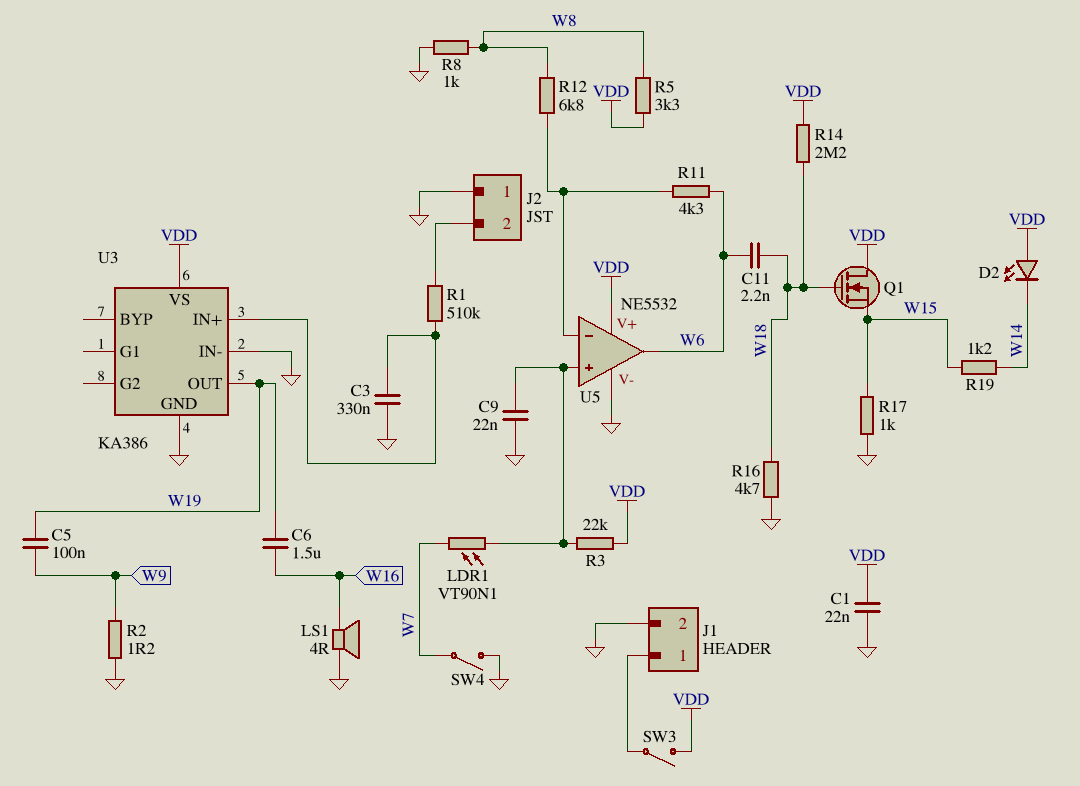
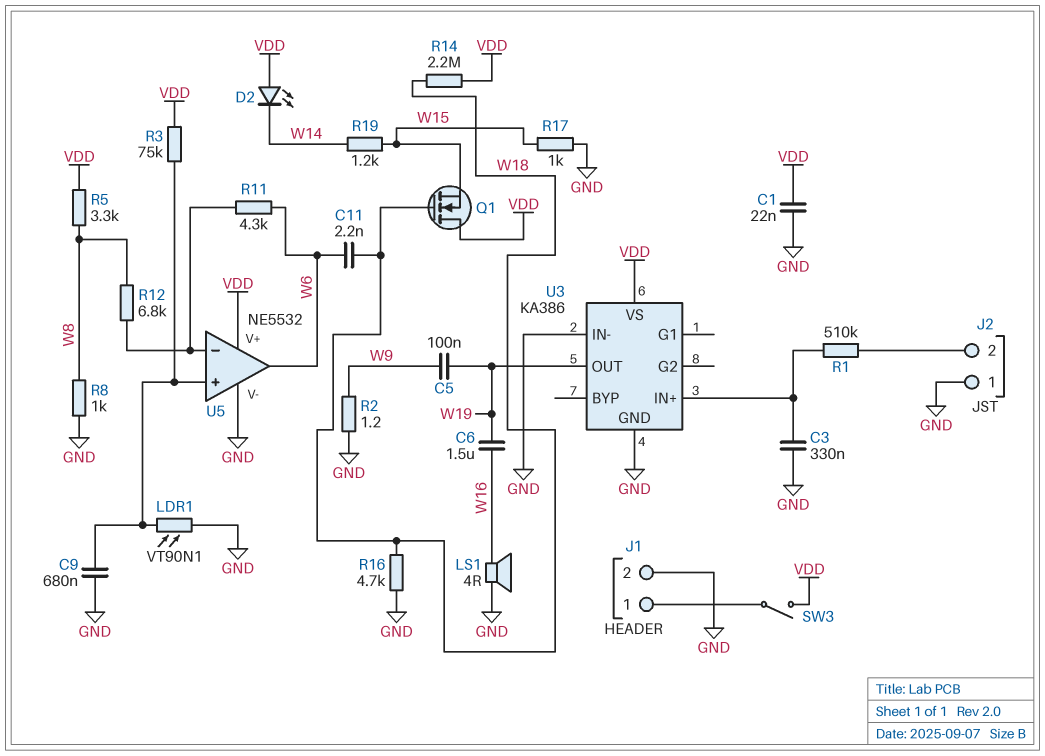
C9: 22nF (GND, U5/in+) -> 680nF (GND, U5/in+)
LDR1: VT90N1 (U5/in+, W7) -> VT90N1 (GND, U5/in+)
R3: 22k (U5/in+, VDD) -> 75k (U5/in+, VDD)
SW4: switch (GND, W7) -> none

